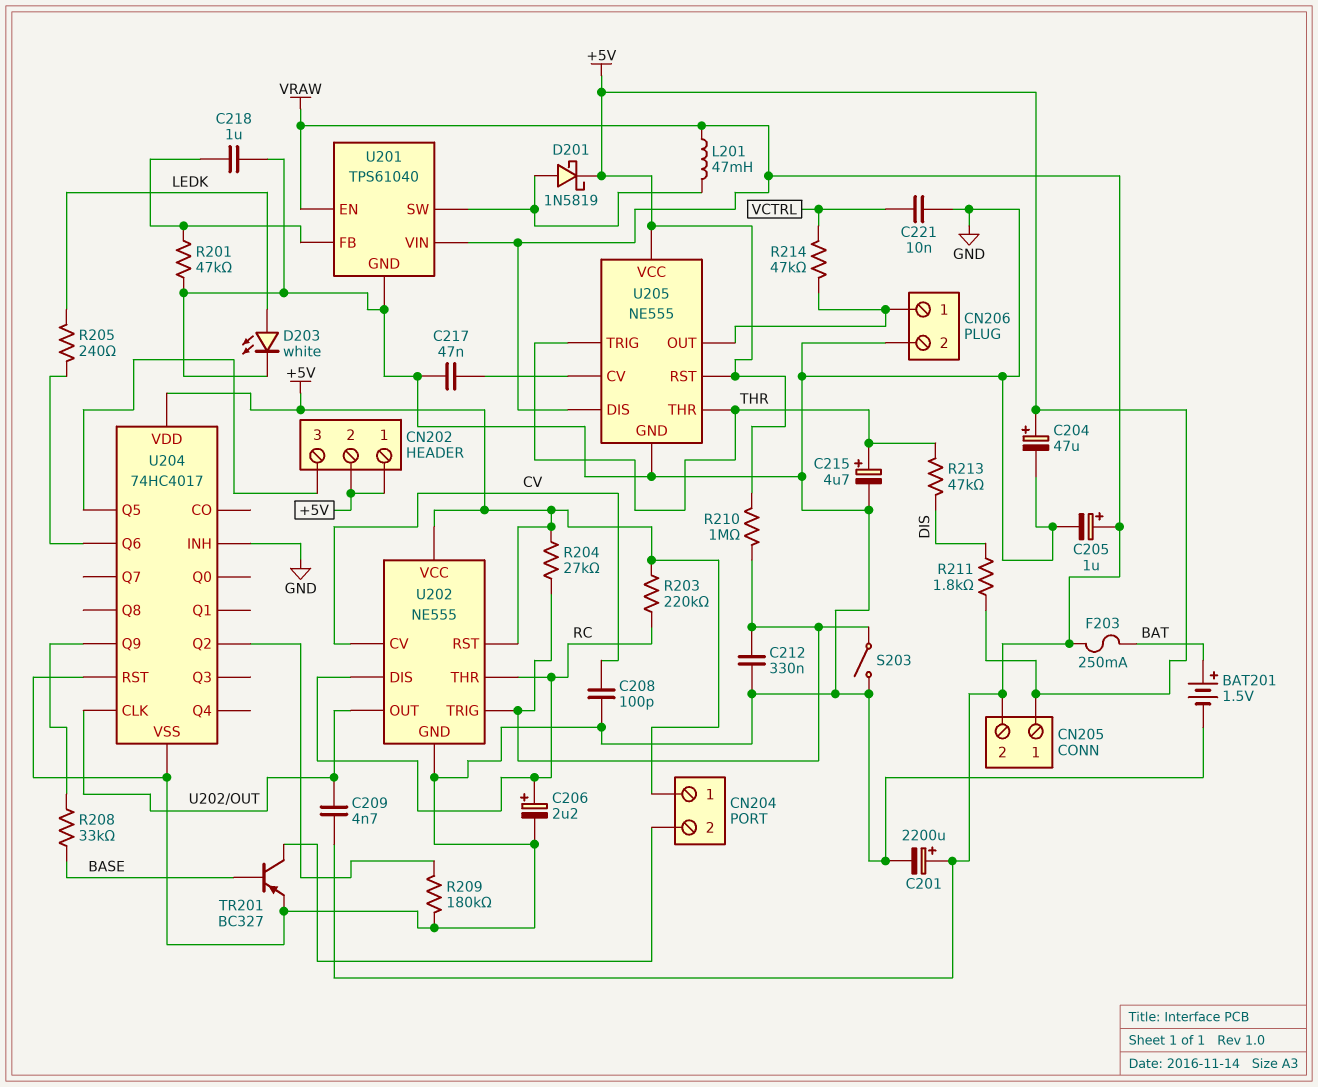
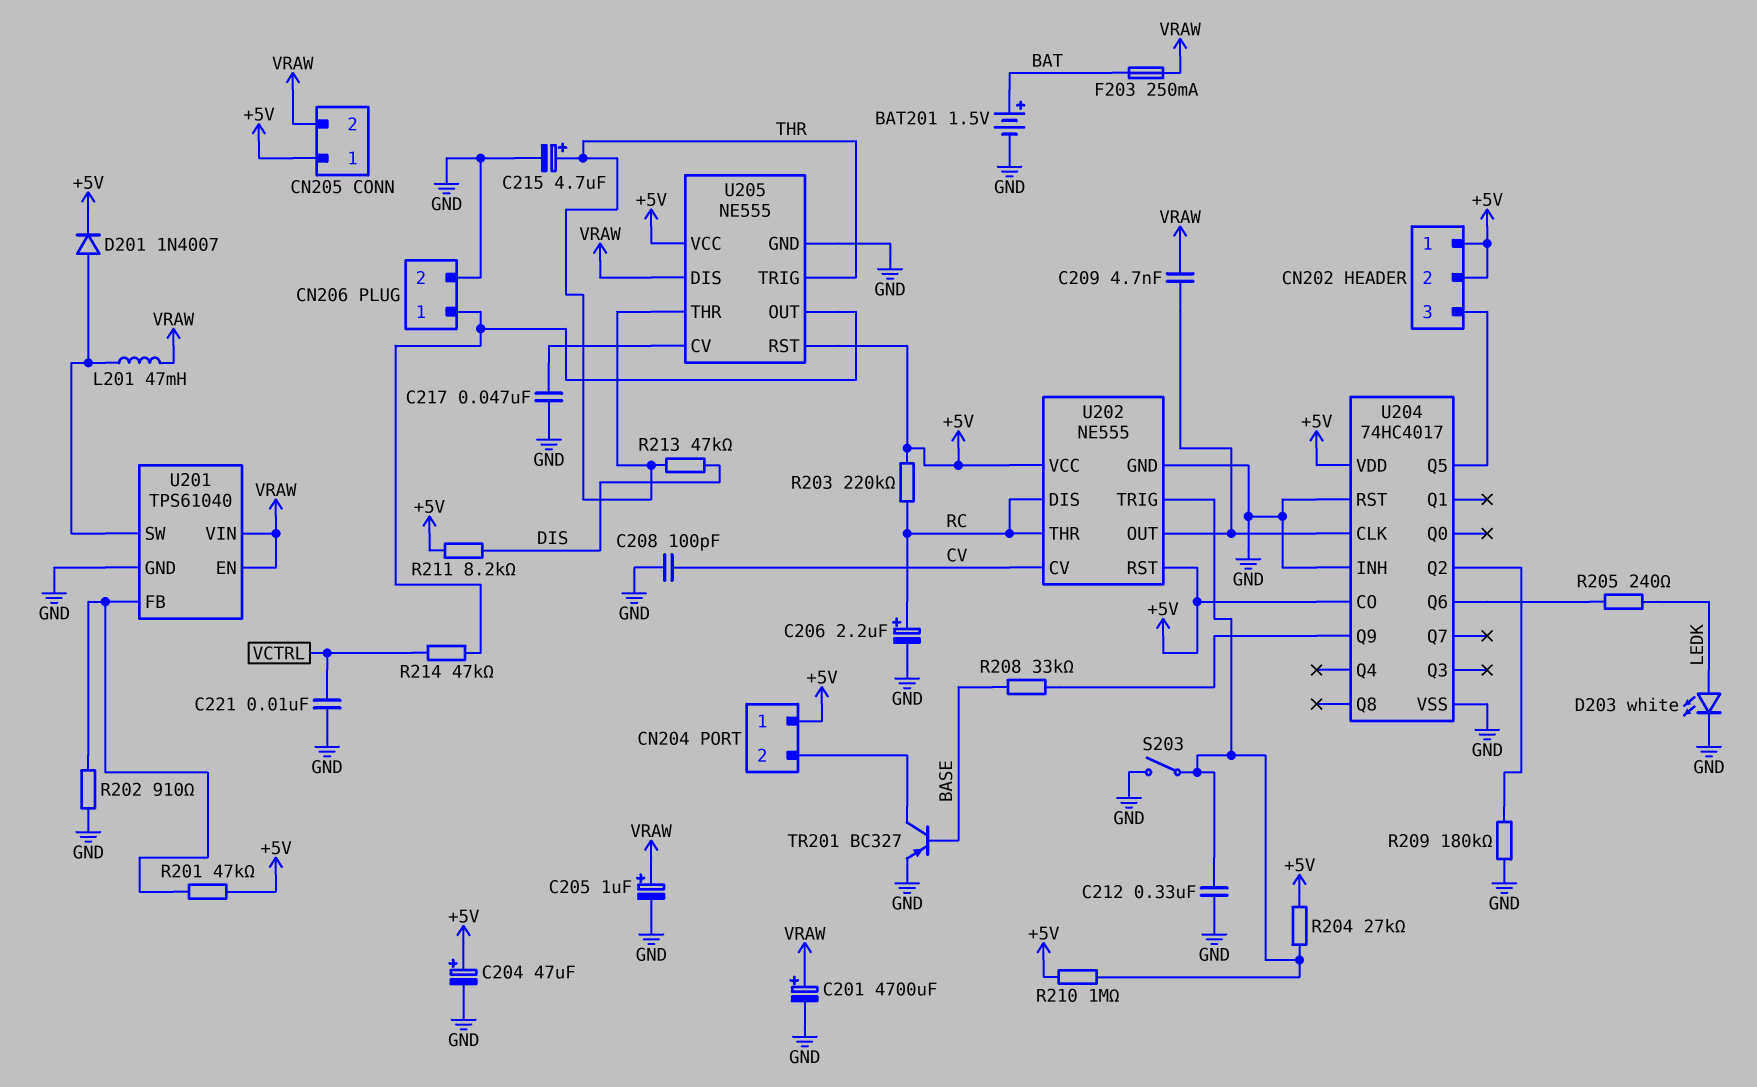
C201: 2200uF (plus VRAW, minus GND) -> 4700uF (plus VRAW, minus GND)
C218: 1uF (GND, U201/FB) -> none
D201: schottky 1N5819 (A U201/SW, K +5V) -> diode 1N4007 (A U201/SW, K +5V)
R201: 47k (GND, U201/FB) -> 47k (+5V, U201/FB)
R202: none -> 910 (GND, U201/FB)
R211: 1.8k (+5V, DIS) -> 8.2k (+5V, DIS)
U204 pin CO: none -> +5V

